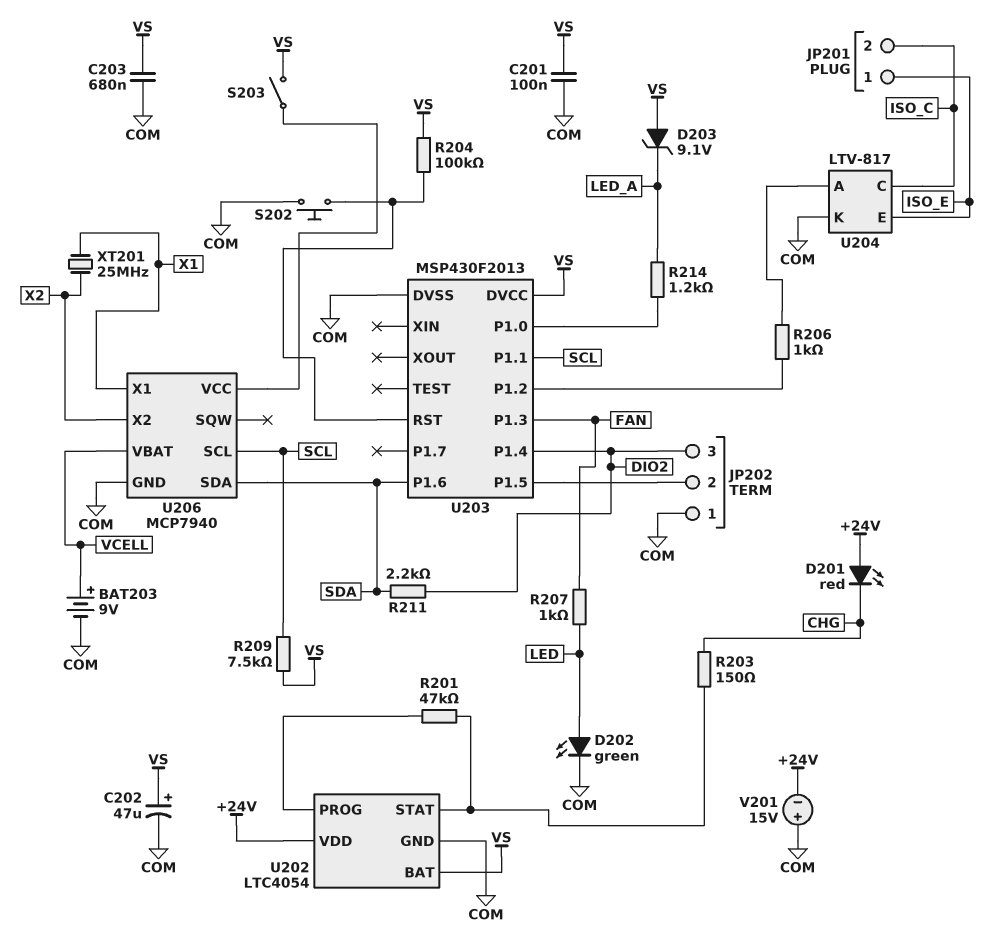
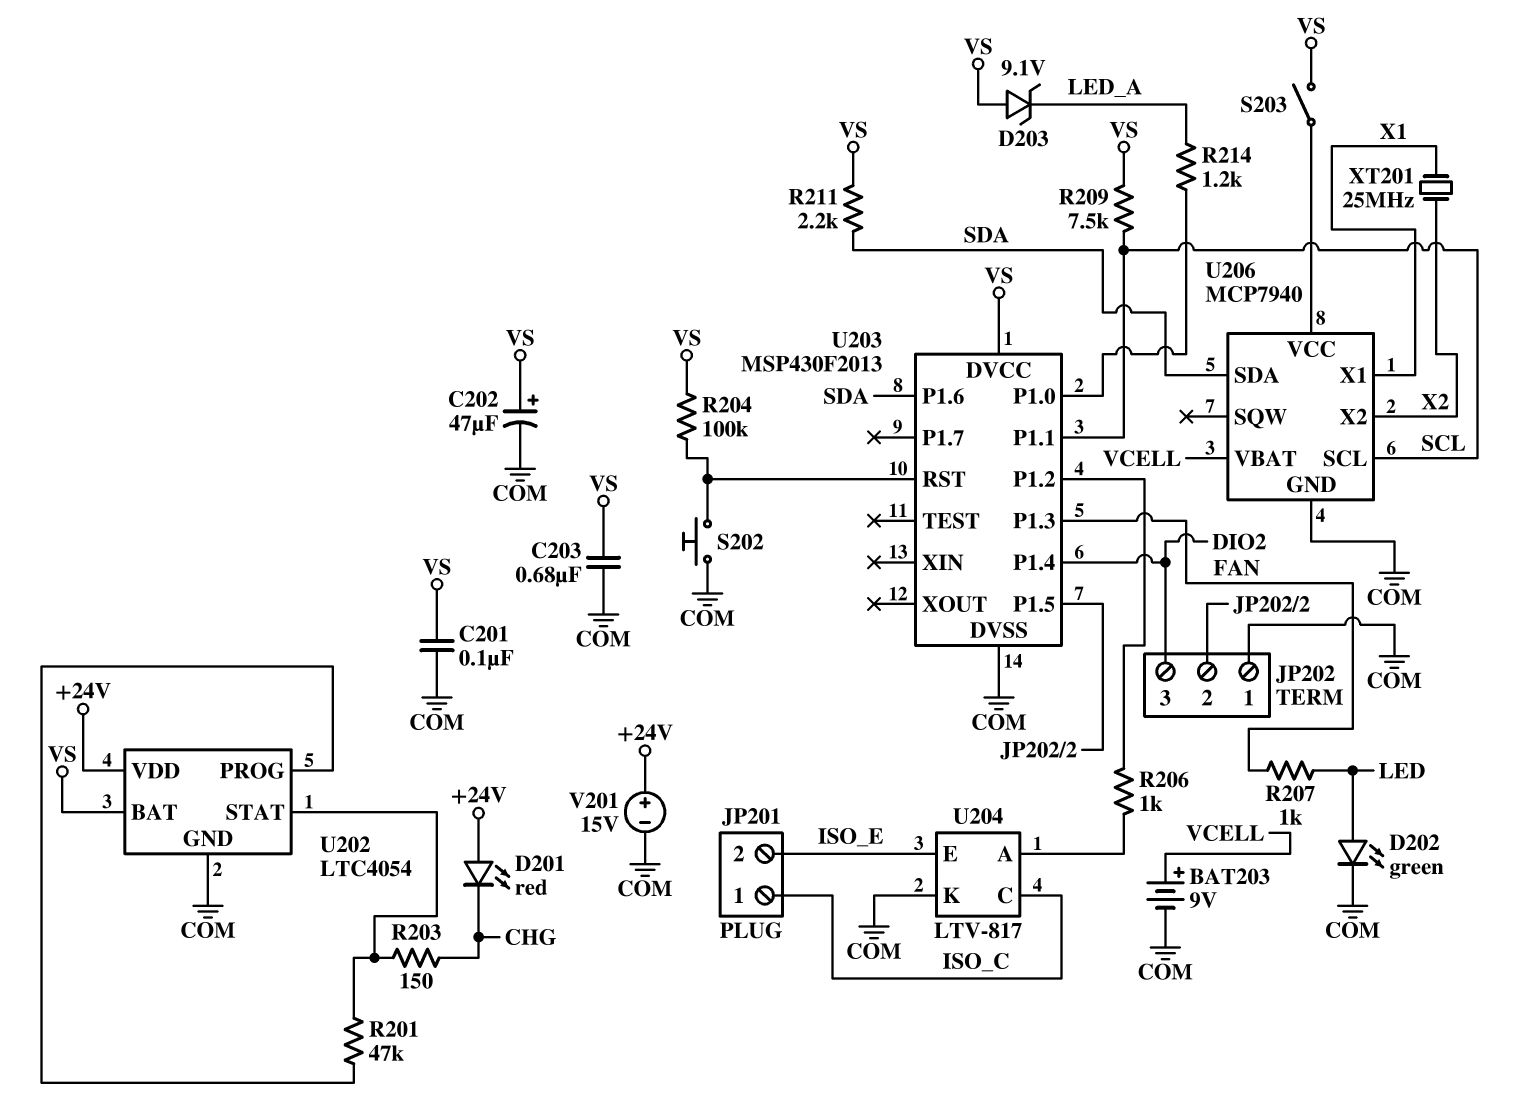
JP201 pin 1: ISO_E -> ISO_C
JP201 pin 2: ISO_C -> ISO_E
R211: 2.2k (DIO2, SDA) -> 2.2k (SDA, VS)
V201: 15V (plus COM, minus +24V) -> 15V (plus +24V, minus COM)

